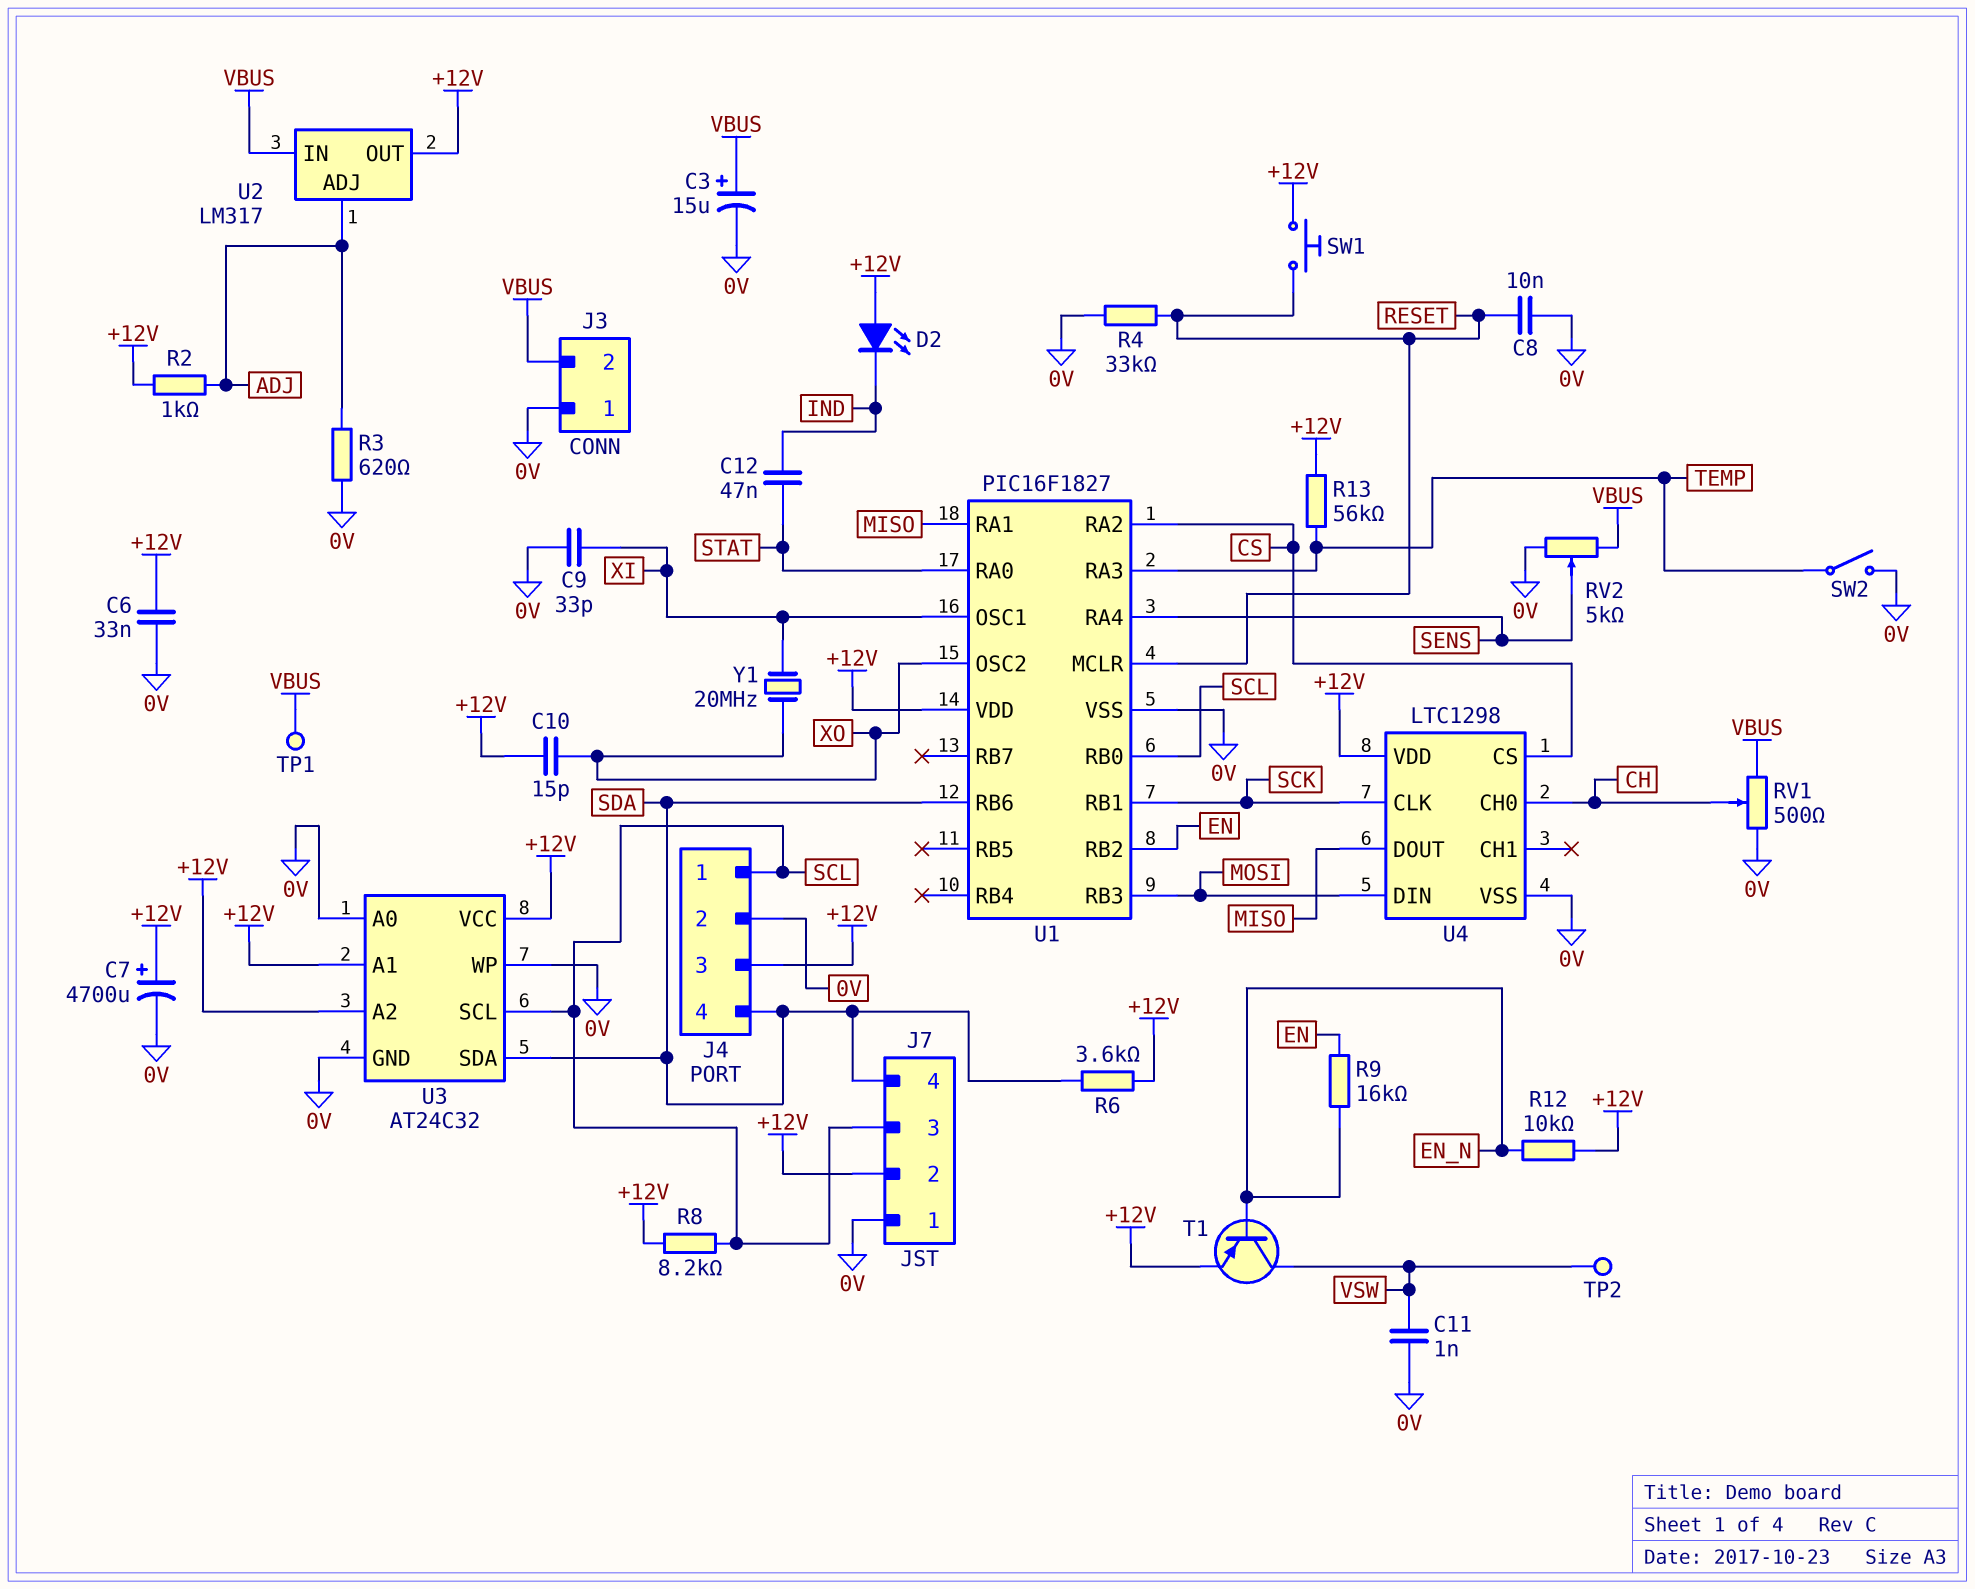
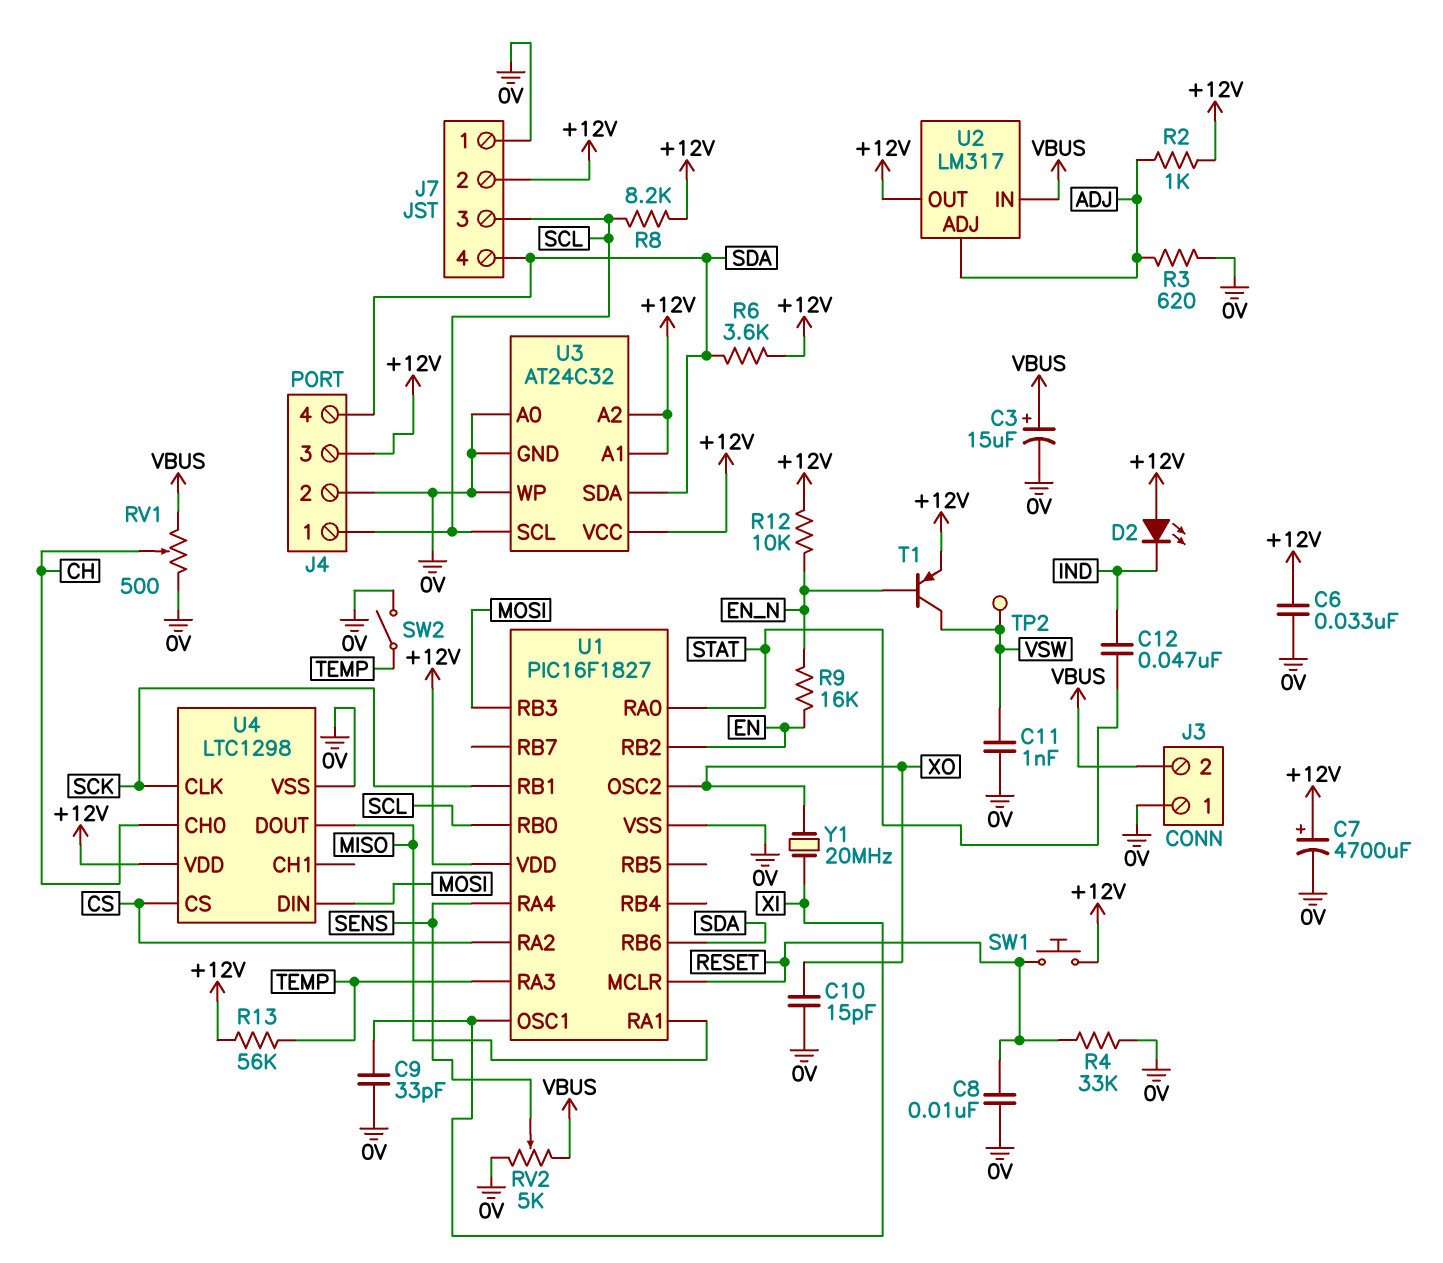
C10: 15pF (+12V, XO) -> 15pF (0V, XO)
TP1: test point (VBUS) -> none

